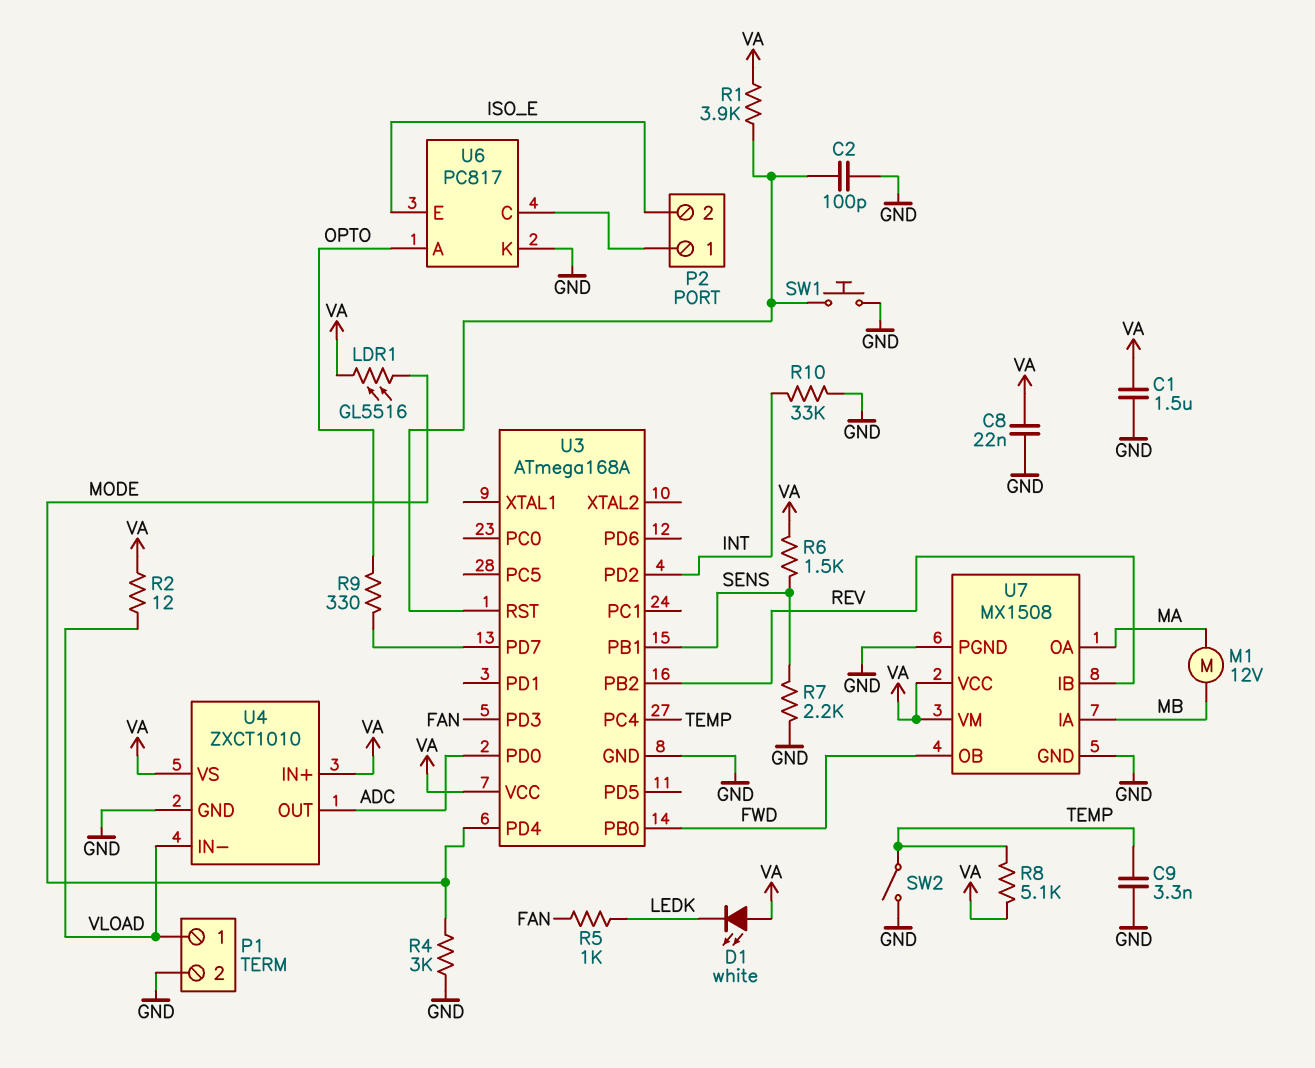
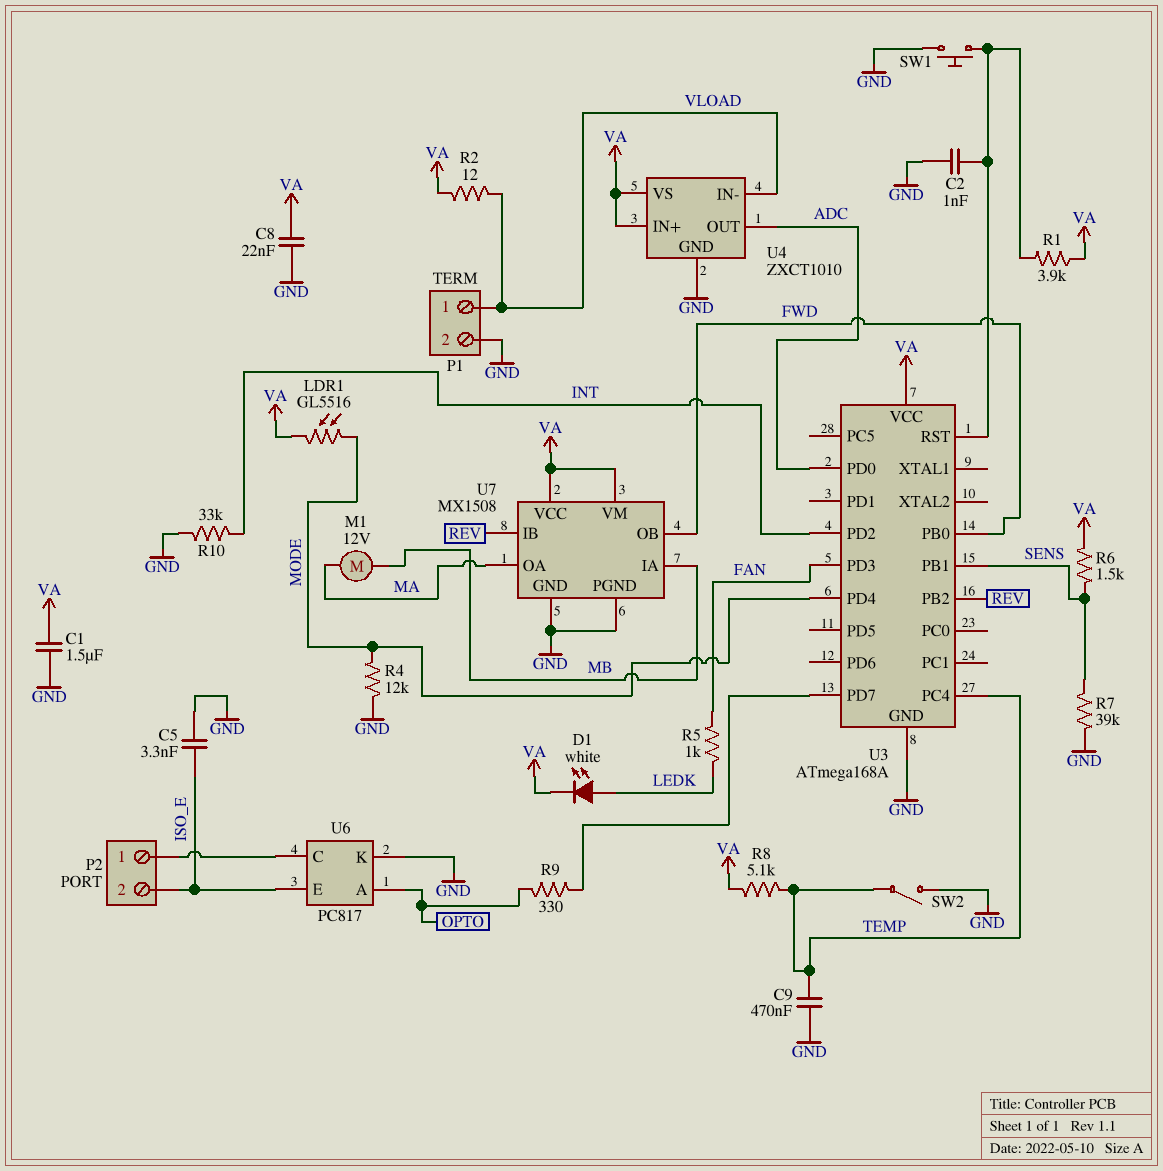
C2: 100pF (GND, U3/RST) -> 1nF (GND, U3/RST)
C5: none -> 3.3nF (GND, ISO_E)
C9: 3.3nF (GND, TEMP) -> 470nF (GND, TEMP)
D1: LED white (A VA, K LEDK) -> LED white (A LEDK, K VA)
R4: 3k (GND, MODE) -> 12k (GND, MODE)
R7: 2.2k (GND, SENS) -> 39k (GND, SENS)

